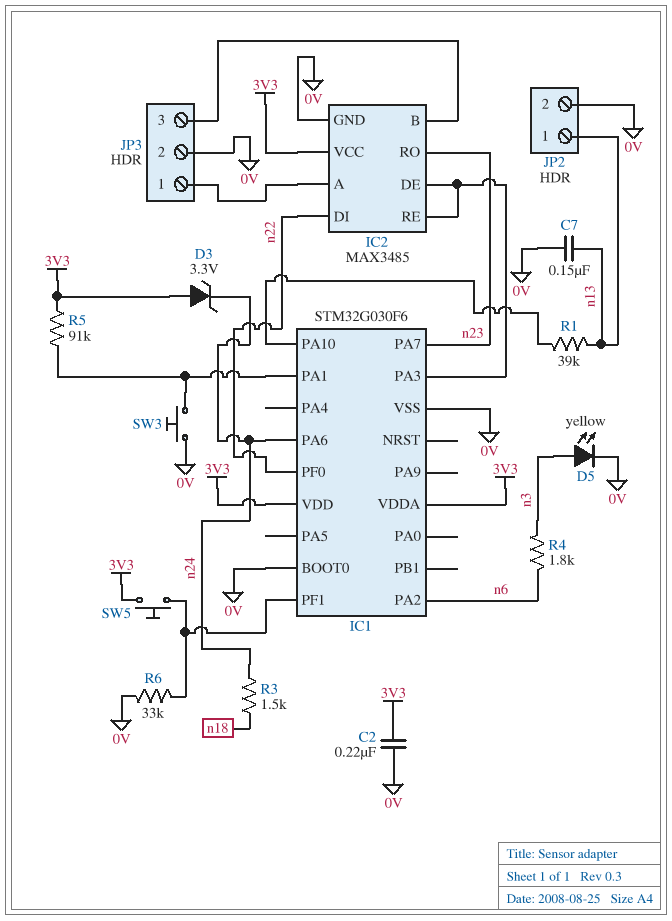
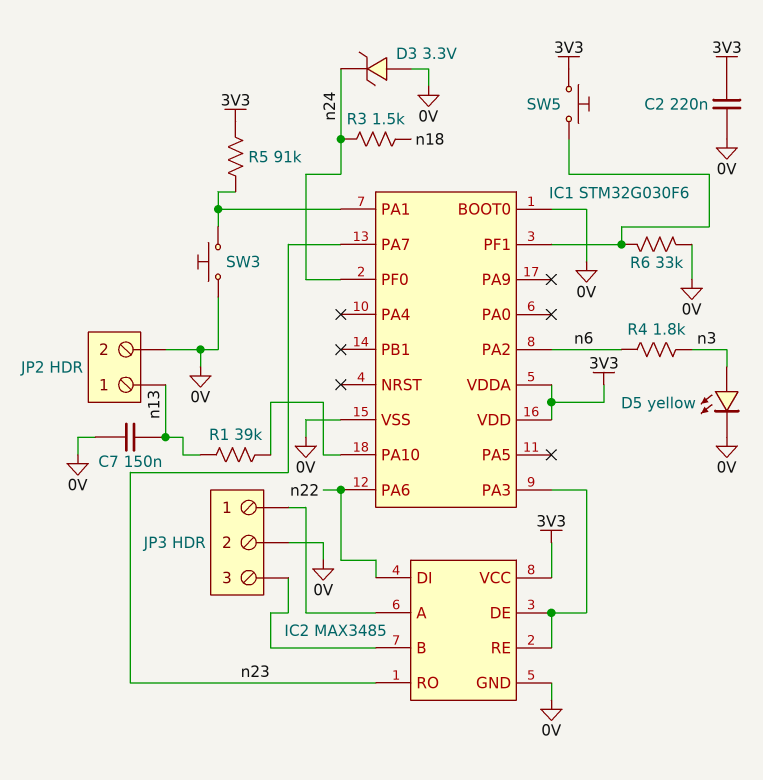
D3: zener 3.3V (A 3V3, K n24) -> zener 3.3V (A 0V, K n24)
IC1 pin PA6: n24 -> n22
IC1 pin PF0: n22 -> n24

